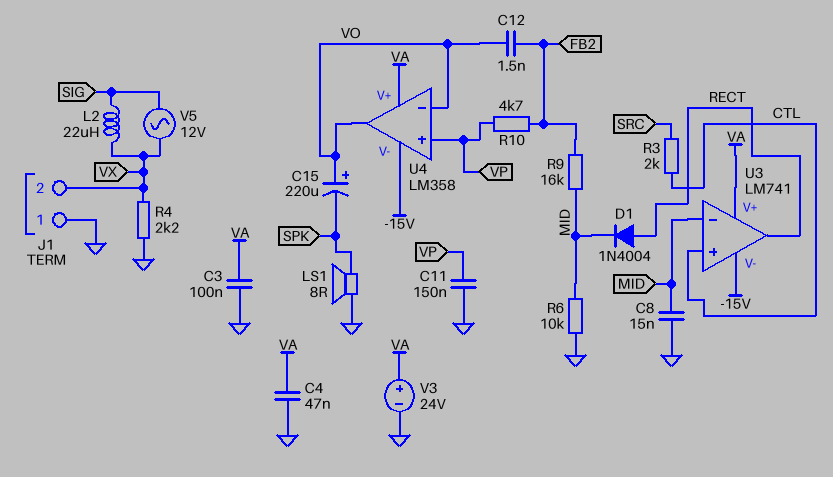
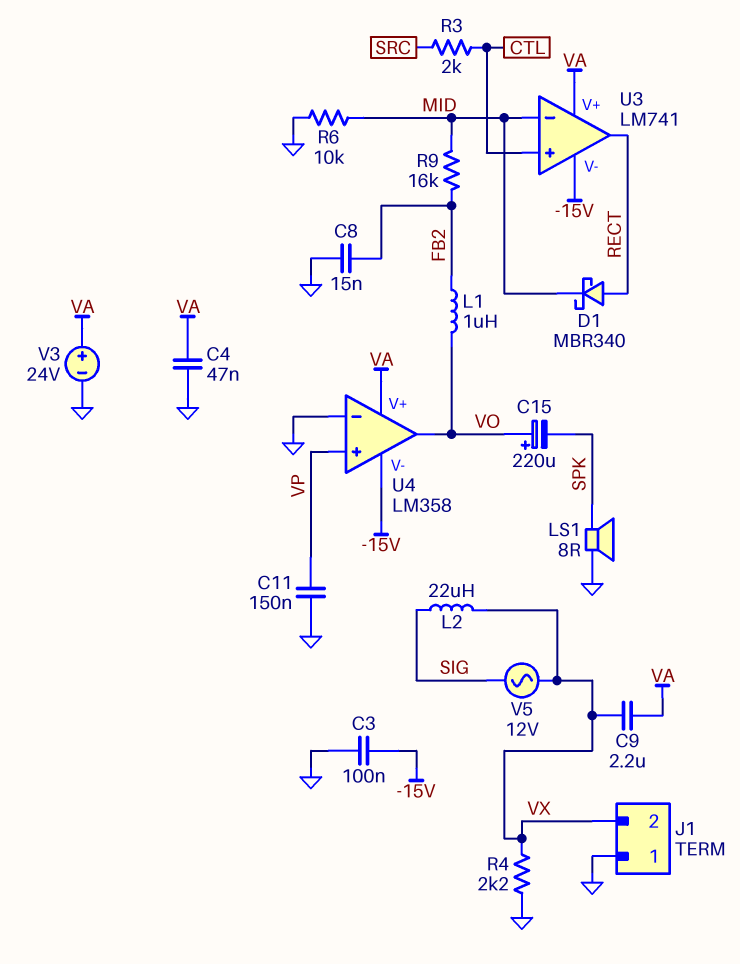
C3: 100nF (GND, VA) -> 100nF (-15V, GND)
C8: 15nF (GND, MID) -> 15nF (FB2, GND)
C9: none -> 2.2uF (VA, VX)
C12: 1.5nF (FB2, VO) -> none
D1: diode 1N4004 (A RECT, K MID) -> schottky MBR340 (A RECT, K MID)
L1: none -> 1uH (FB2, VO)
R10: 4.7k (FB2, VP) -> none
U4 pin in-: VO -> GND

